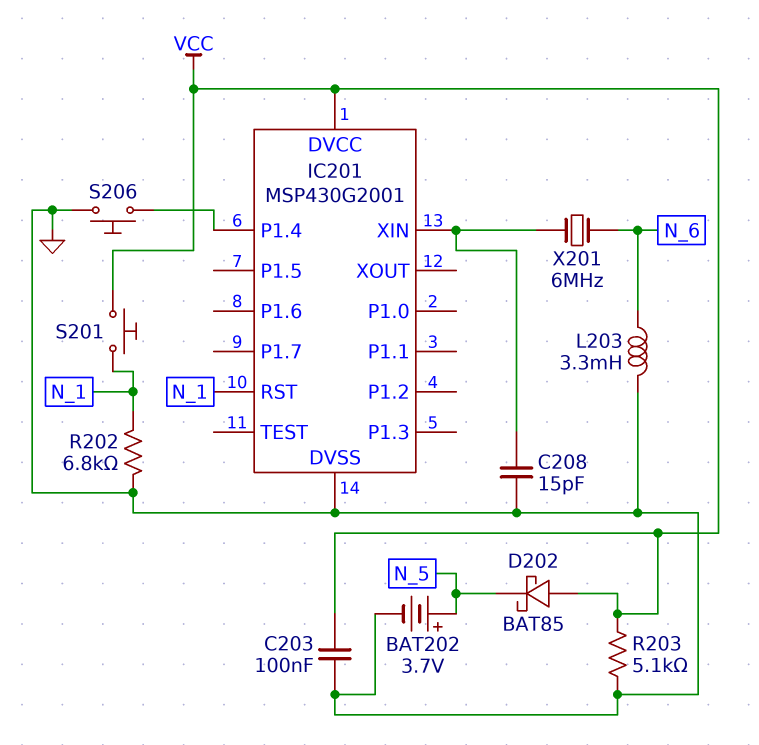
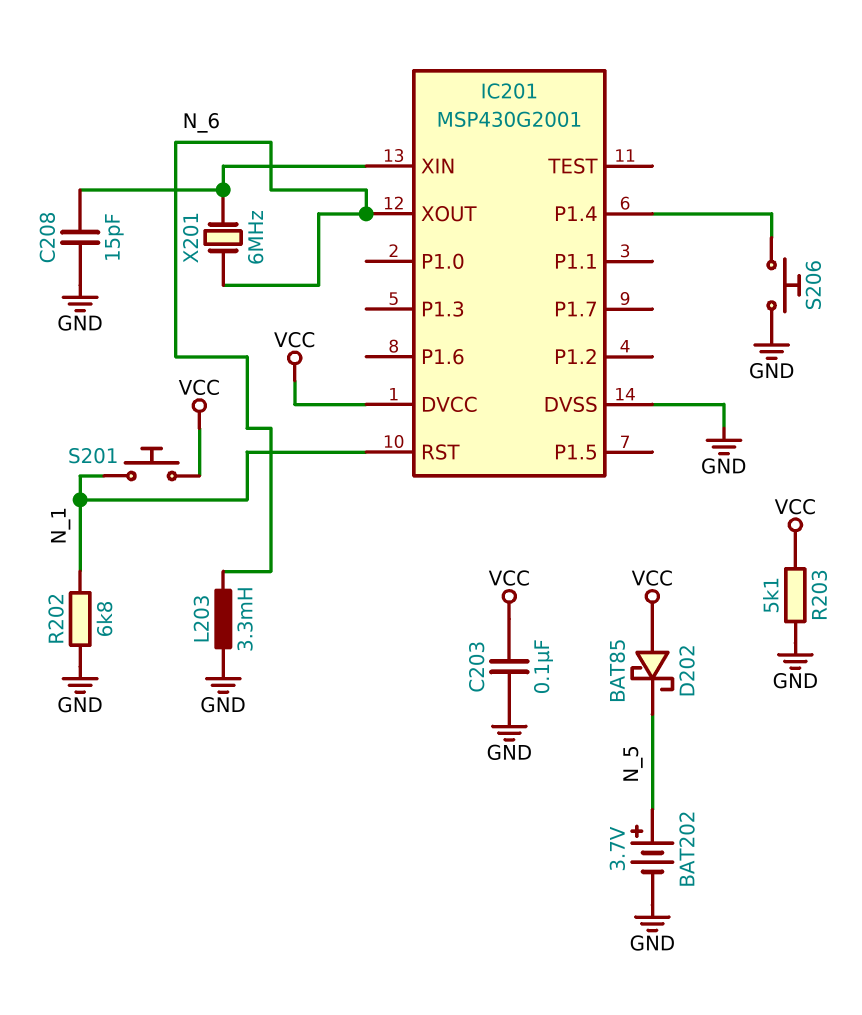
IC201 pin XOUT: none -> N_6

